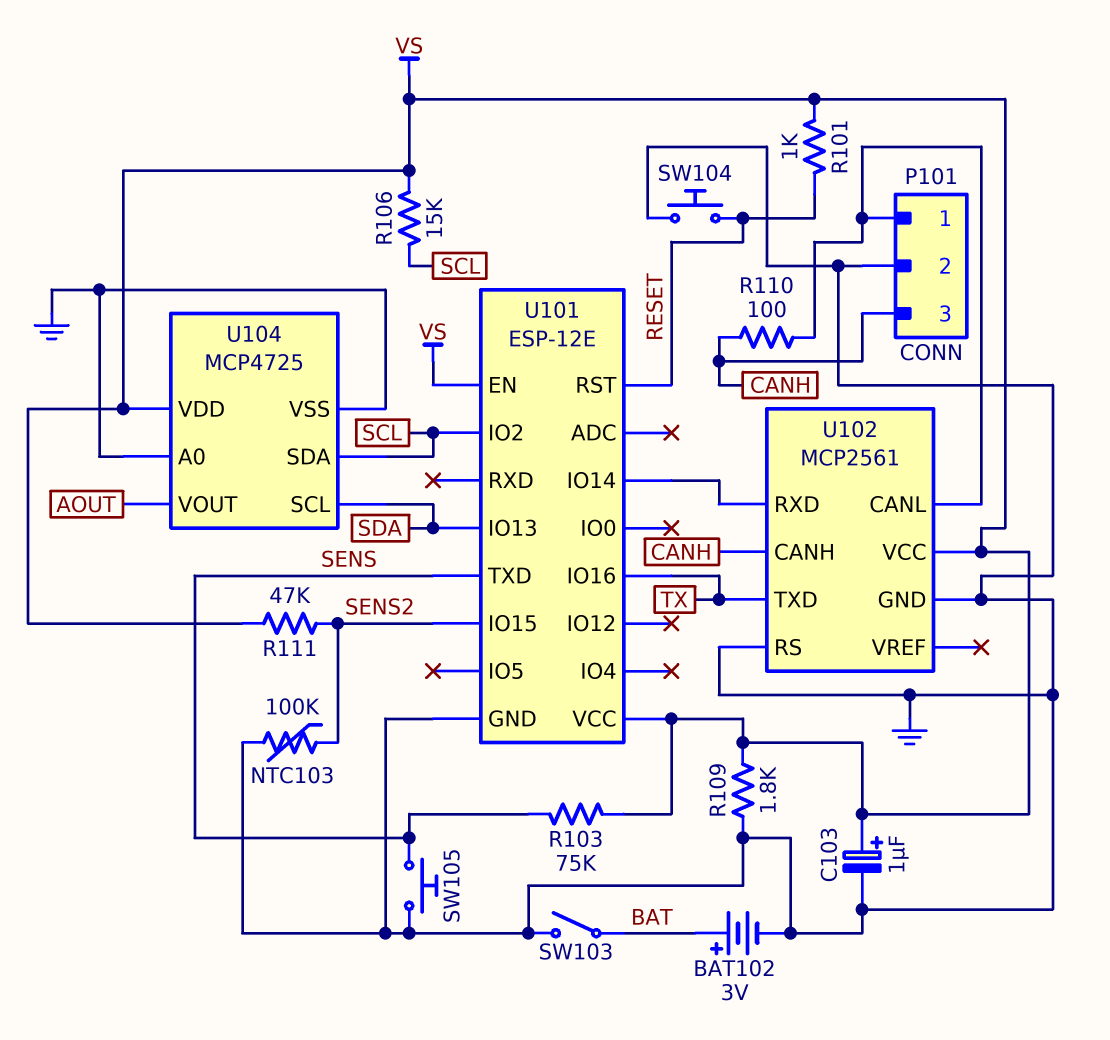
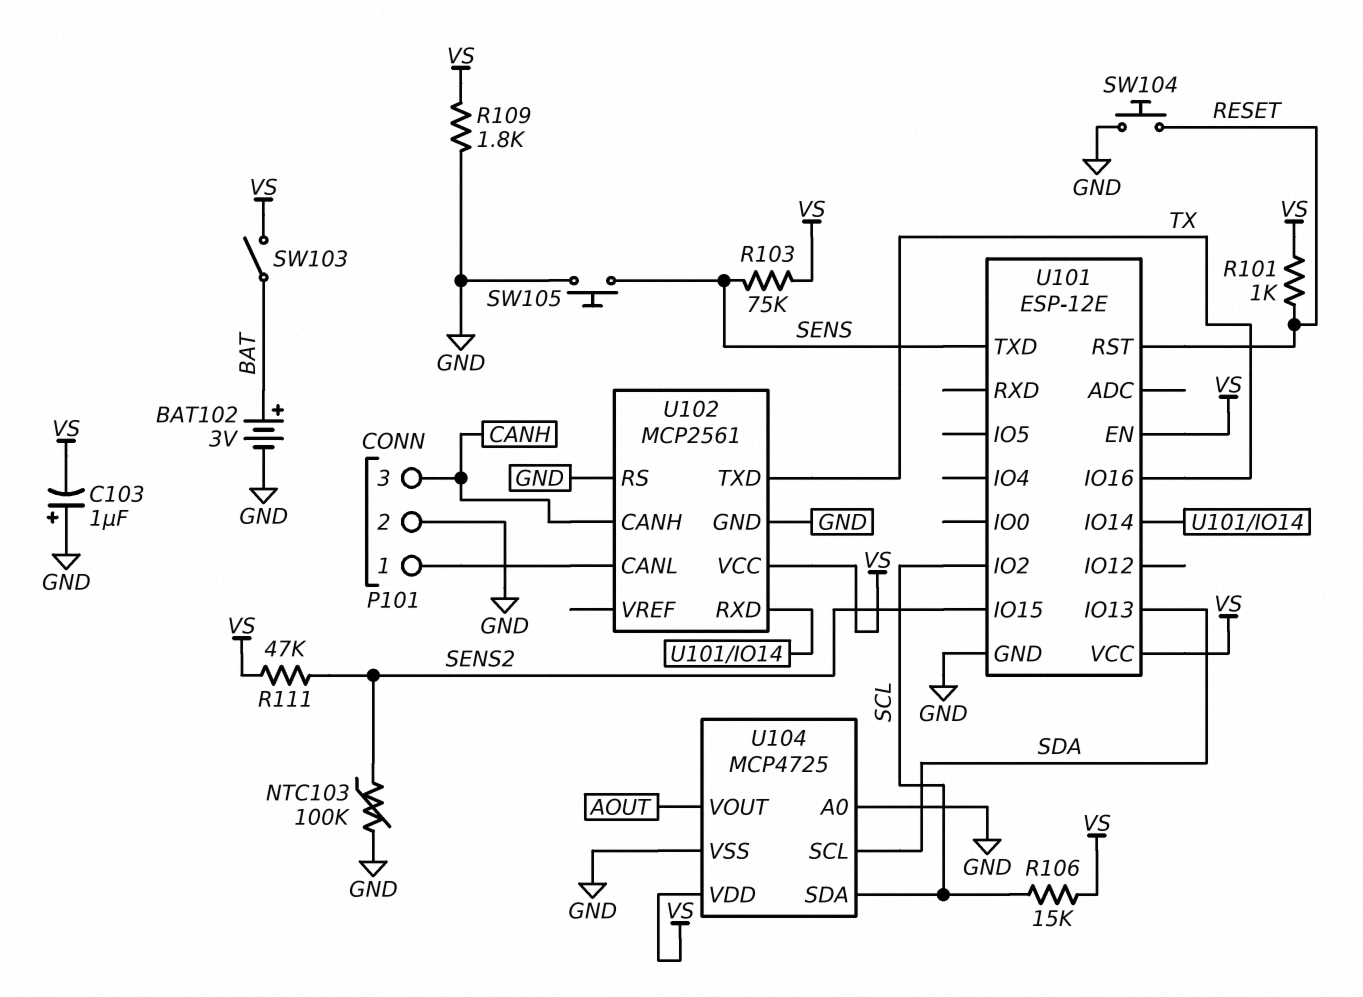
C103: 1uF (plus VS, minus GND) -> 1uF (plus GND, minus VS)
R110: 100 (CANH, P101/1) -> none
SW103: switch (BAT, GND) -> switch (BAT, VS)

